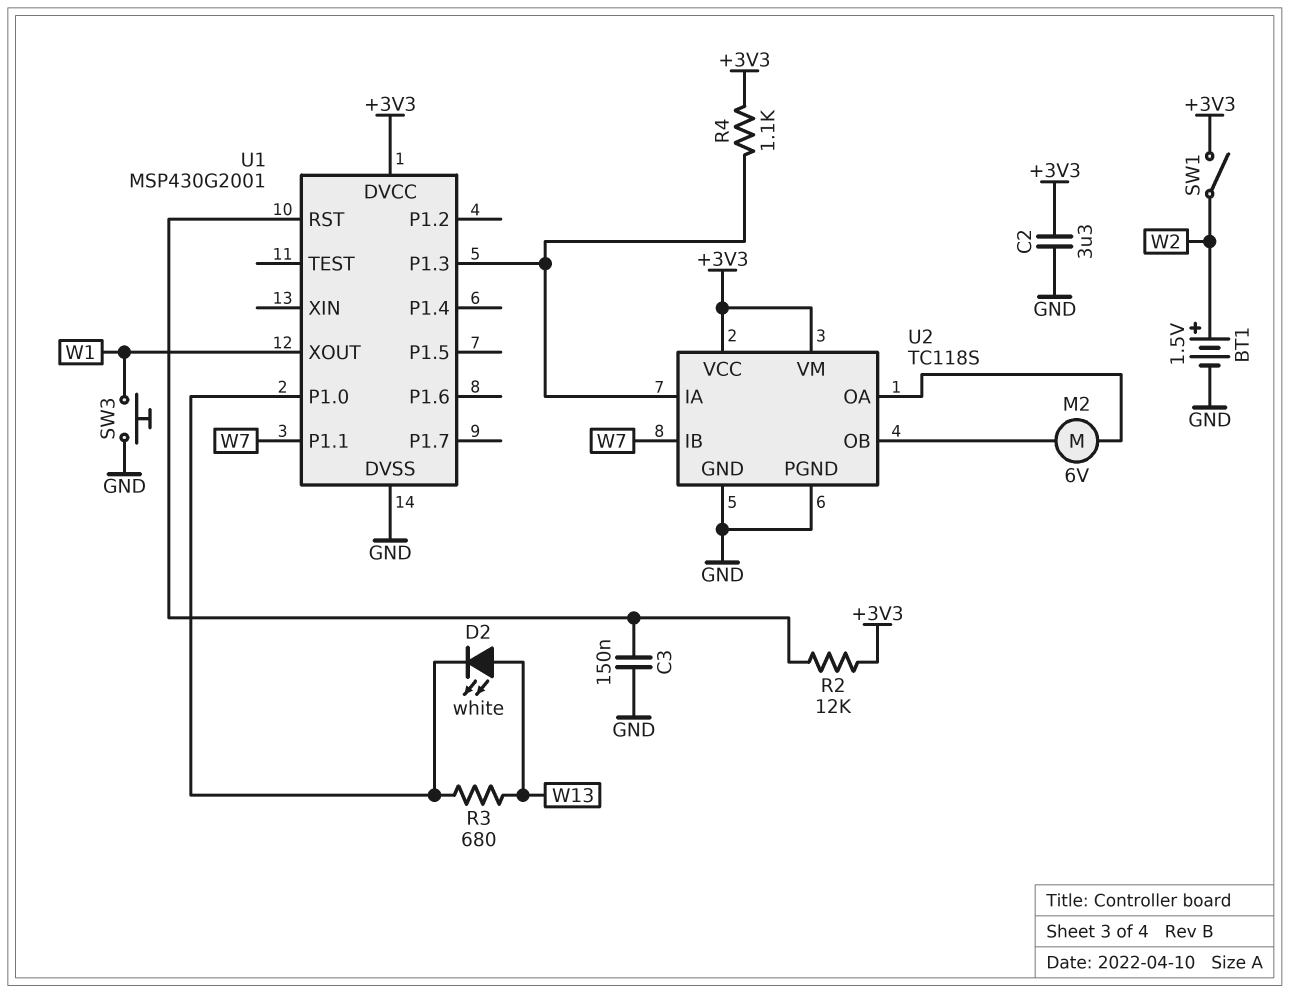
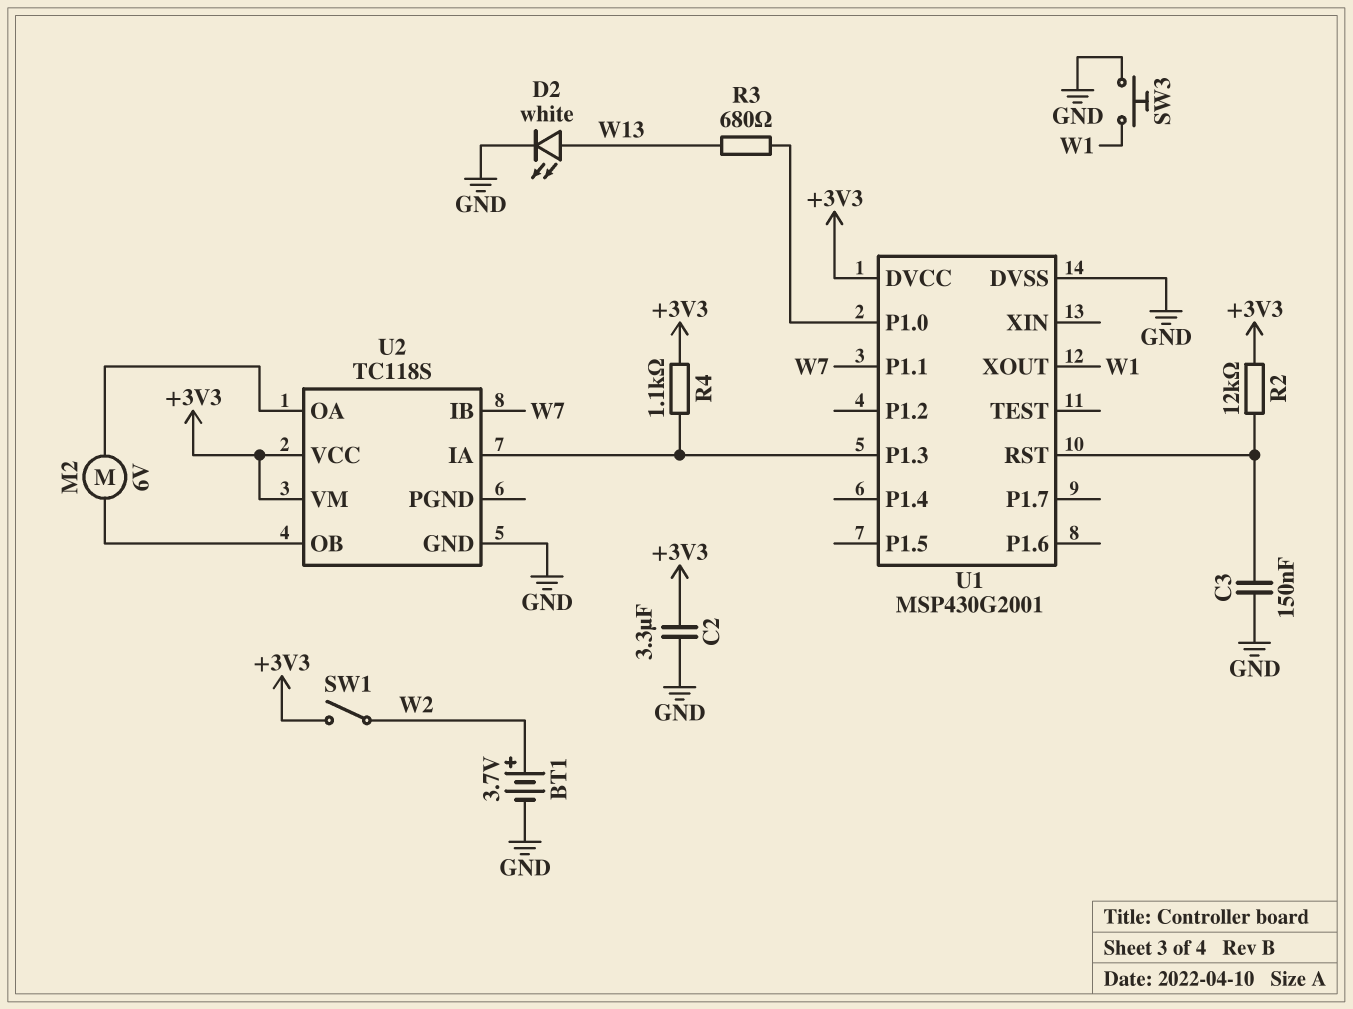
BT1: 1.5V (plus W2, minus GND) -> 3.7V (plus W2, minus GND)
D2: LED white (A W13, K U1/P1.0) -> LED white (A W13, K GND)
U2 pin PGND: GND -> none

